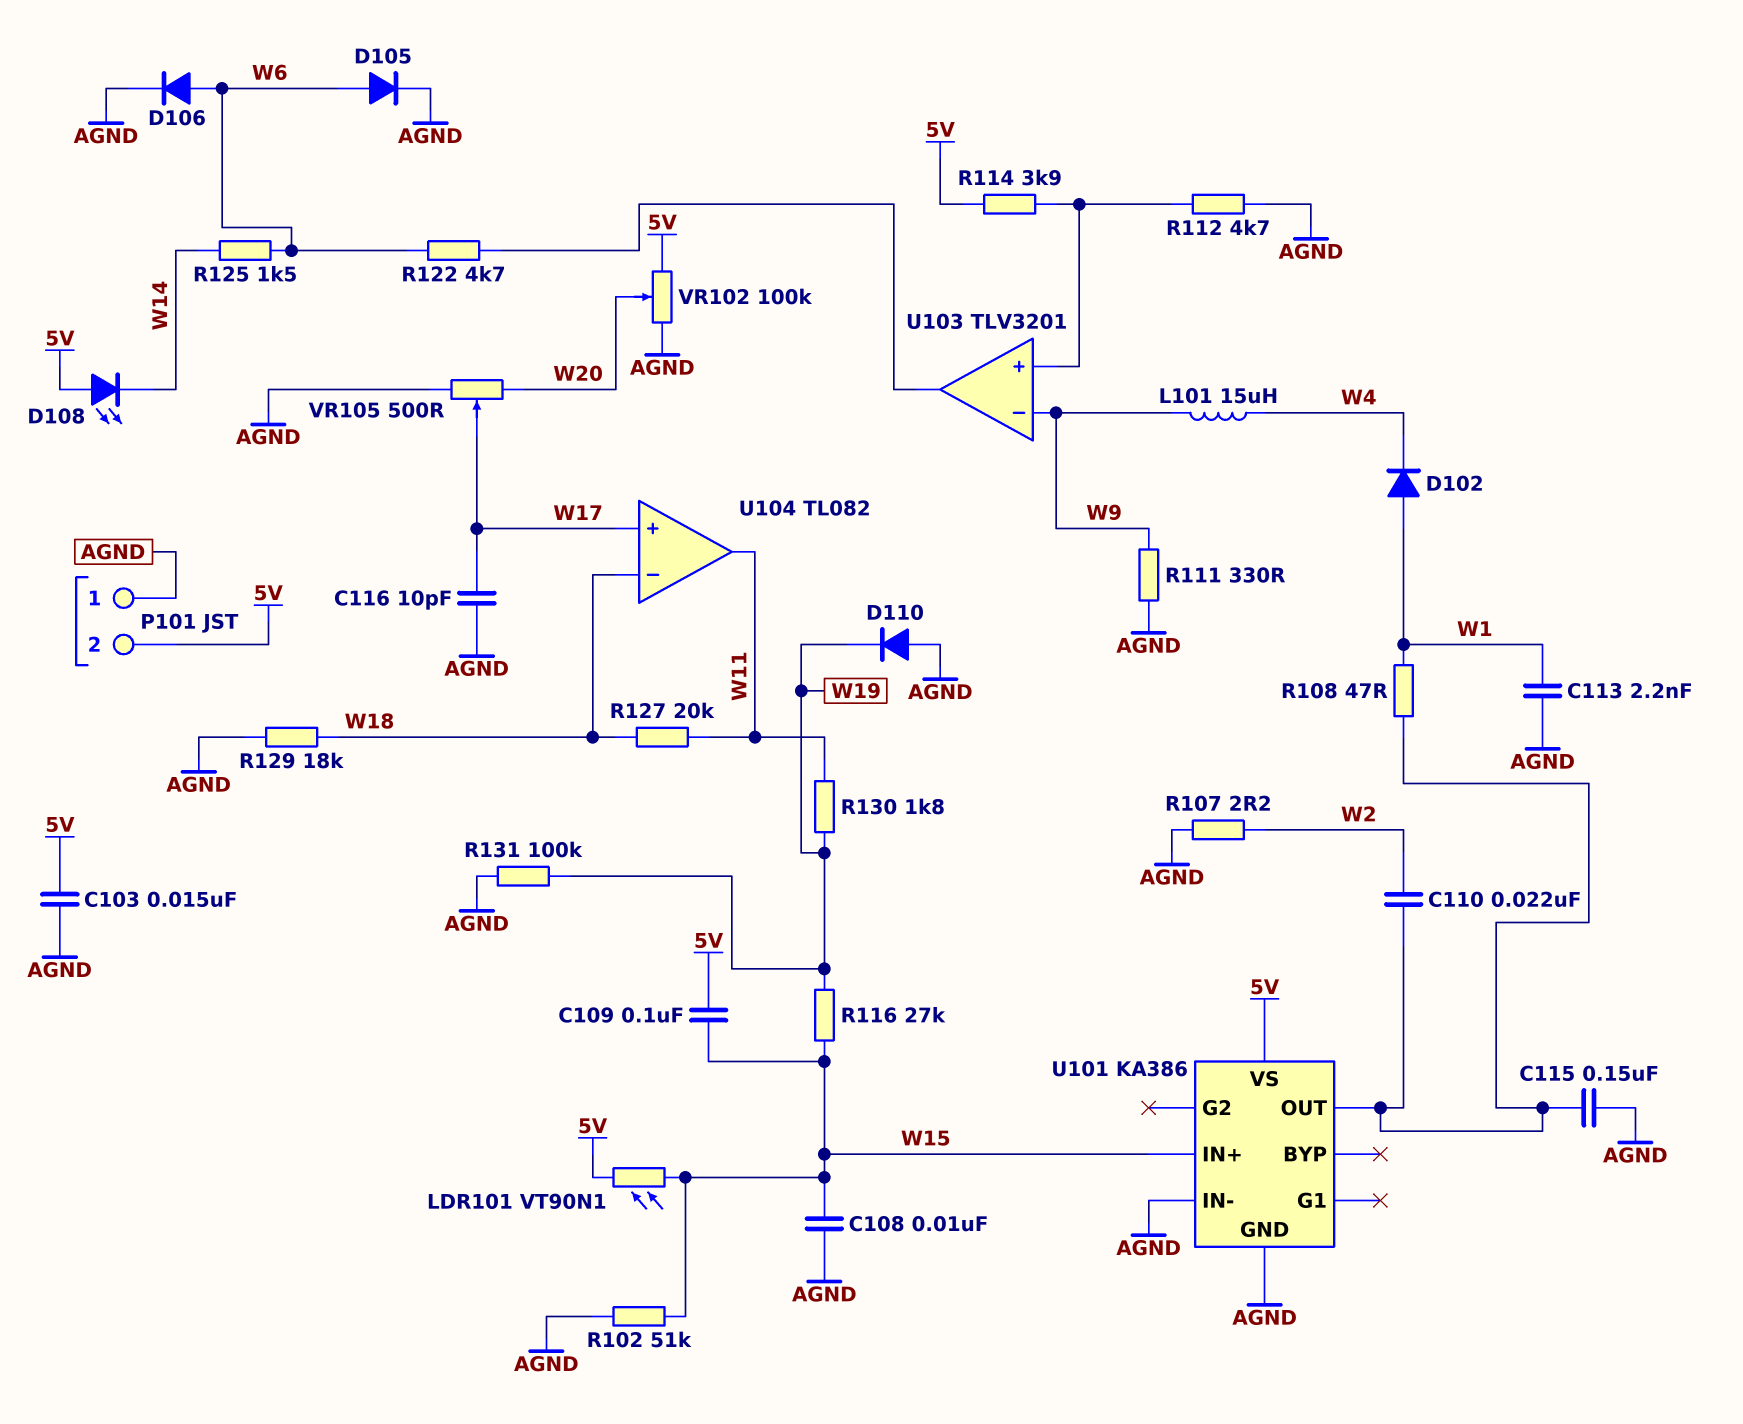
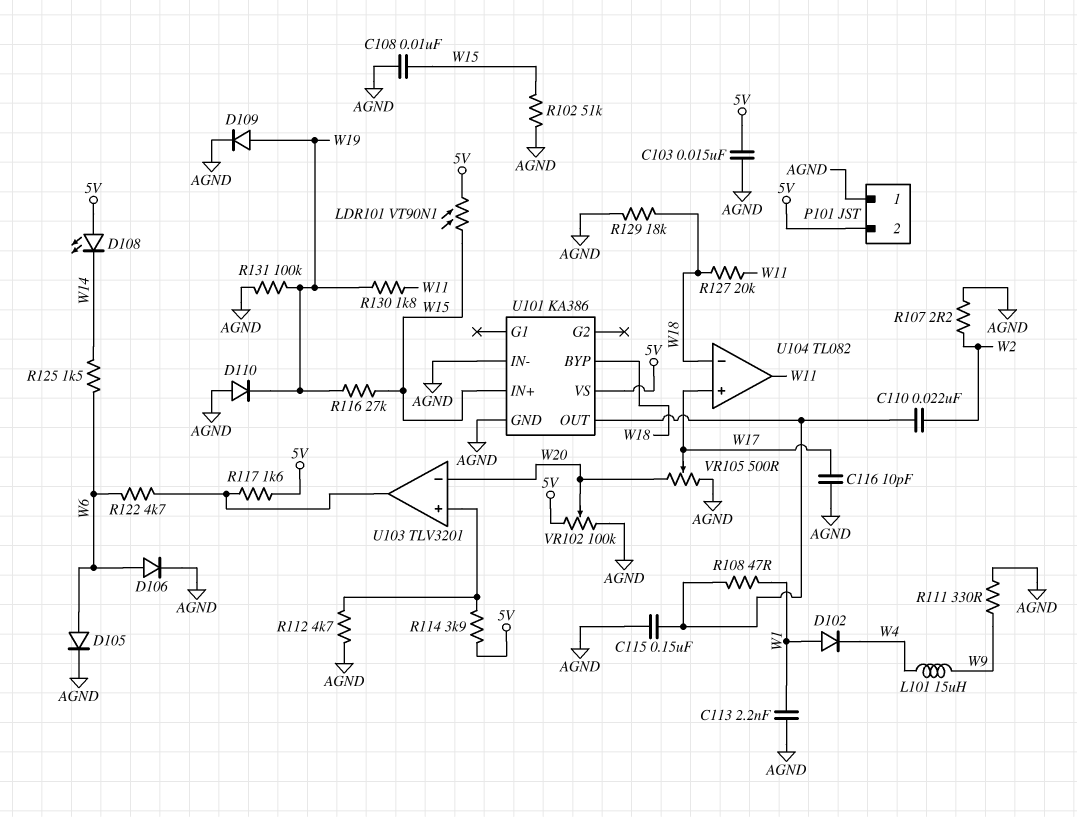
C109: 100nF (5V, W15) -> none
D109: none -> diode (A W19, K AGND)
R117: none -> 1.6k (5V, U103/out)
U101 pin BYP: none -> W18
U103 pin in-: W9 -> W20

